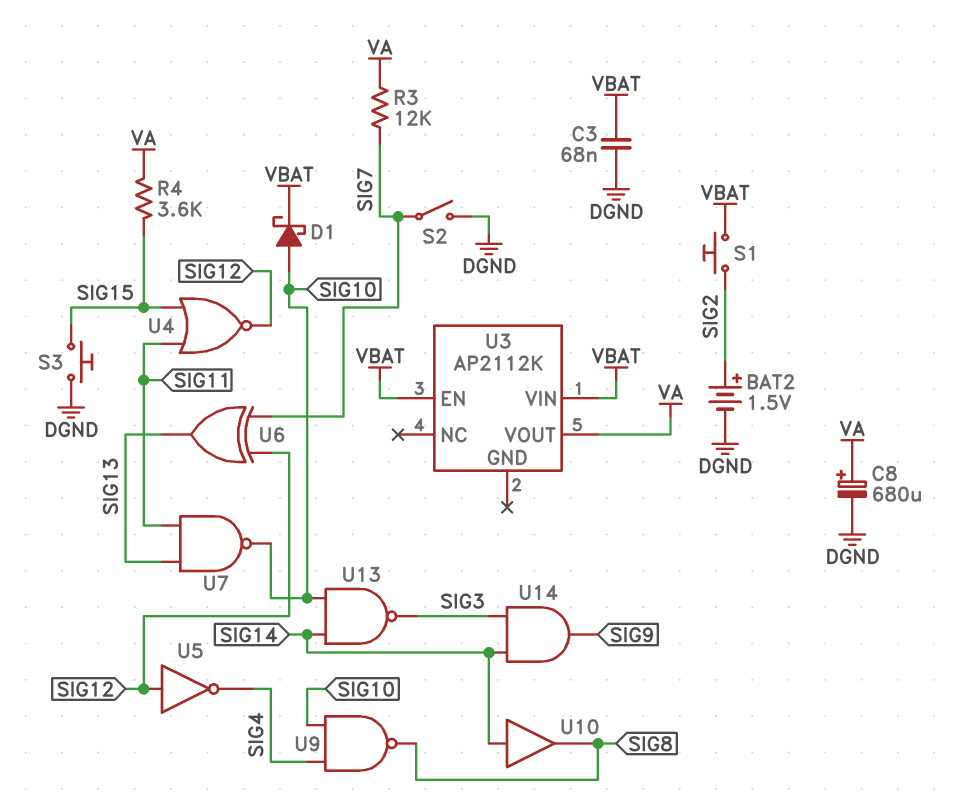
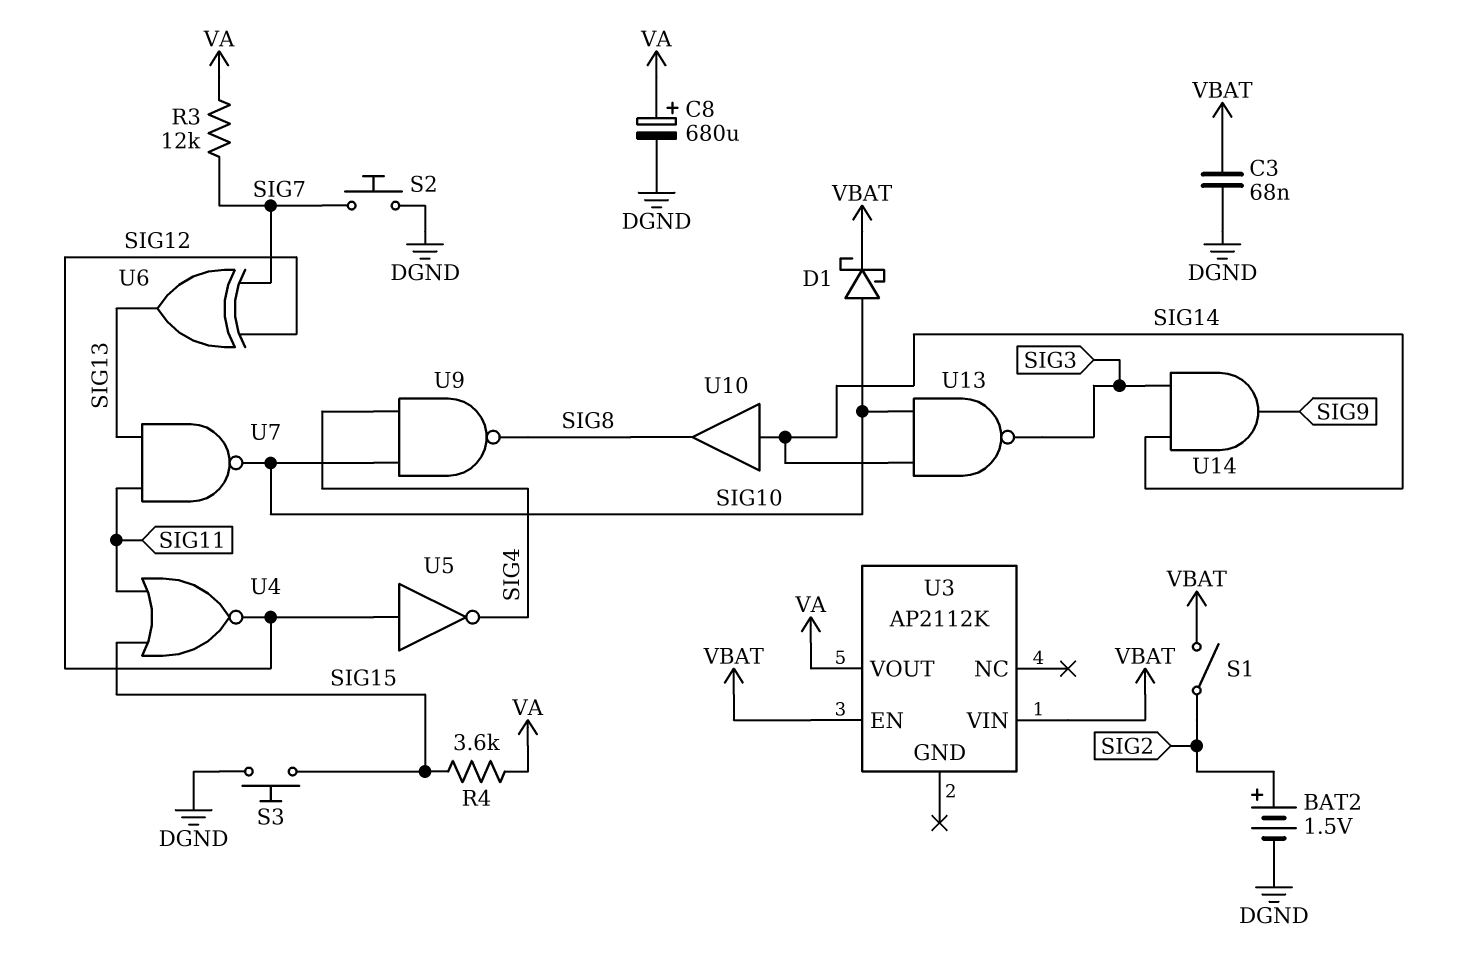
S1: button (SIG2, VBAT) -> switch (SIG2, VBAT)
S2: switch (DGND, SIG7) -> button (DGND, SIG7)

